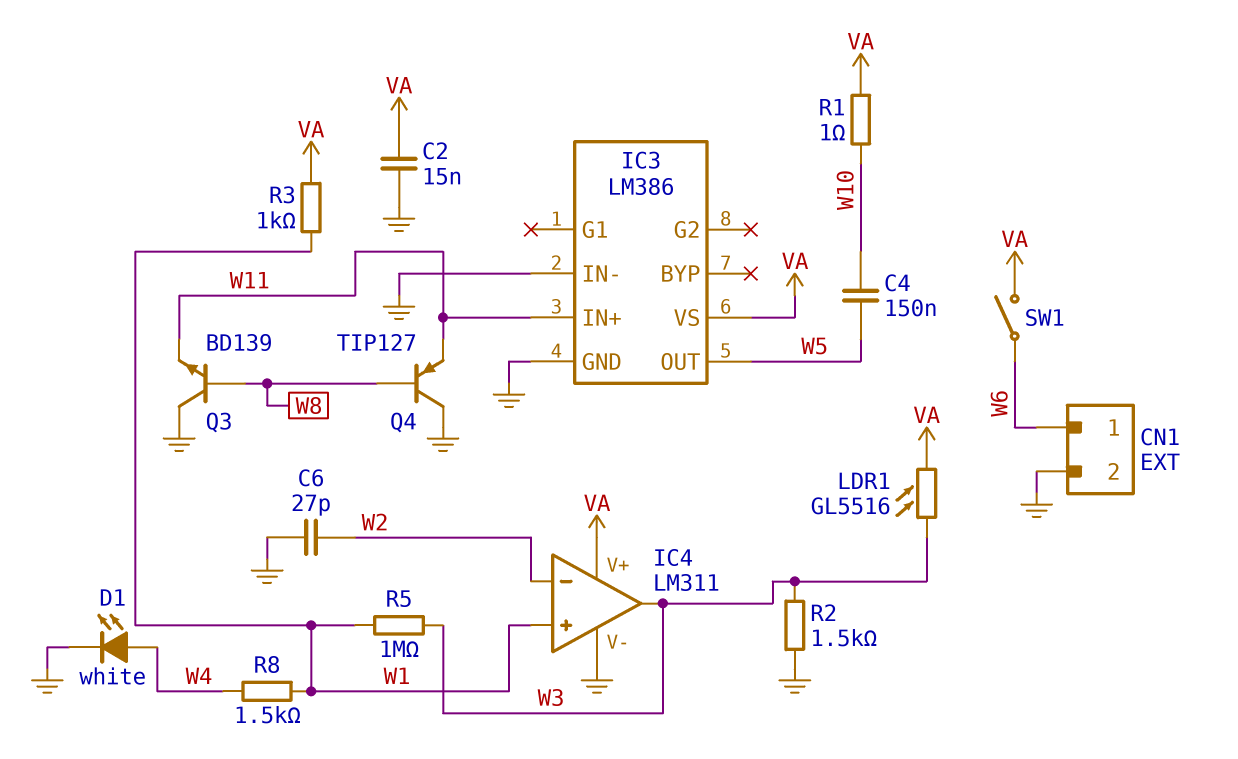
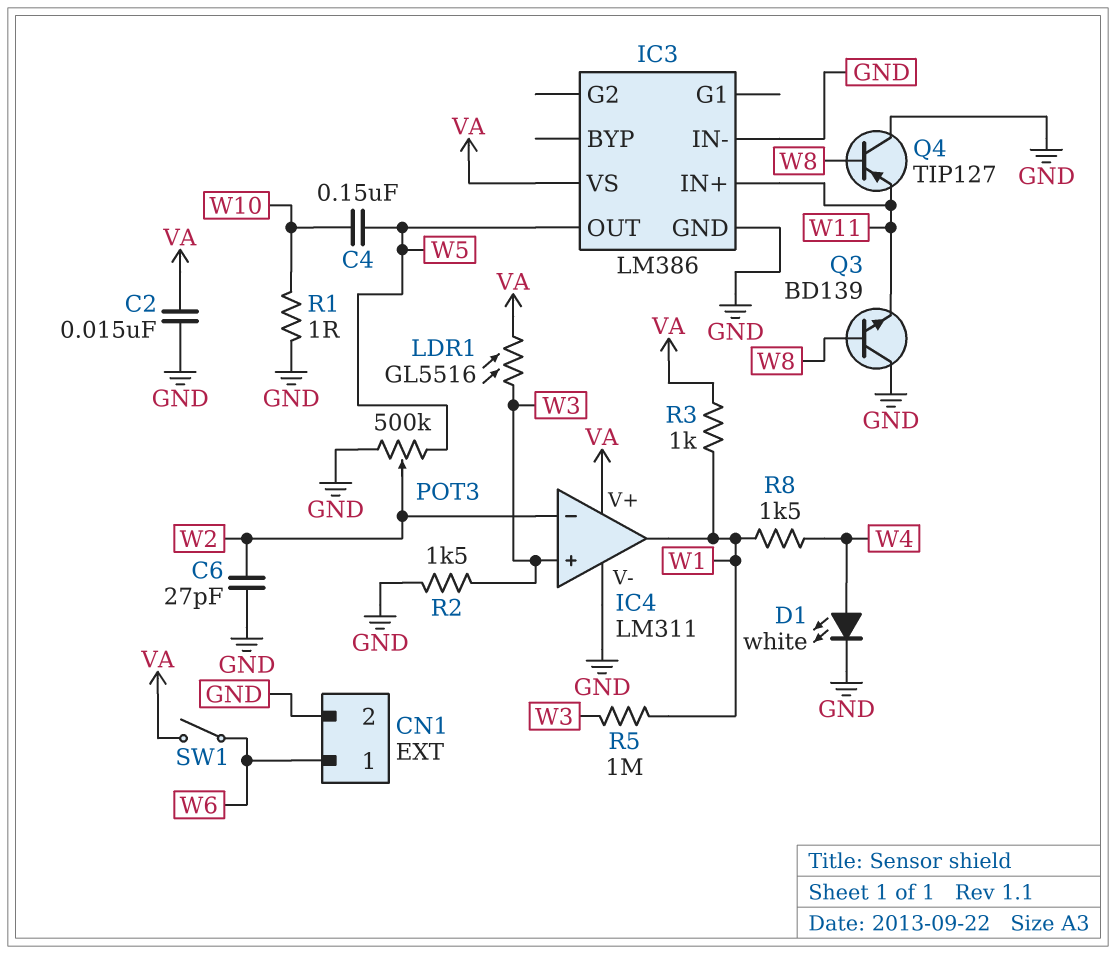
IC4 pin in+: W1 -> W3
IC4 pin out: W3 -> W1
POT3: none -> 500k (GND, W5, wiper W2)
R1: 1 (VA, W10) -> 1 (GND, W10)

